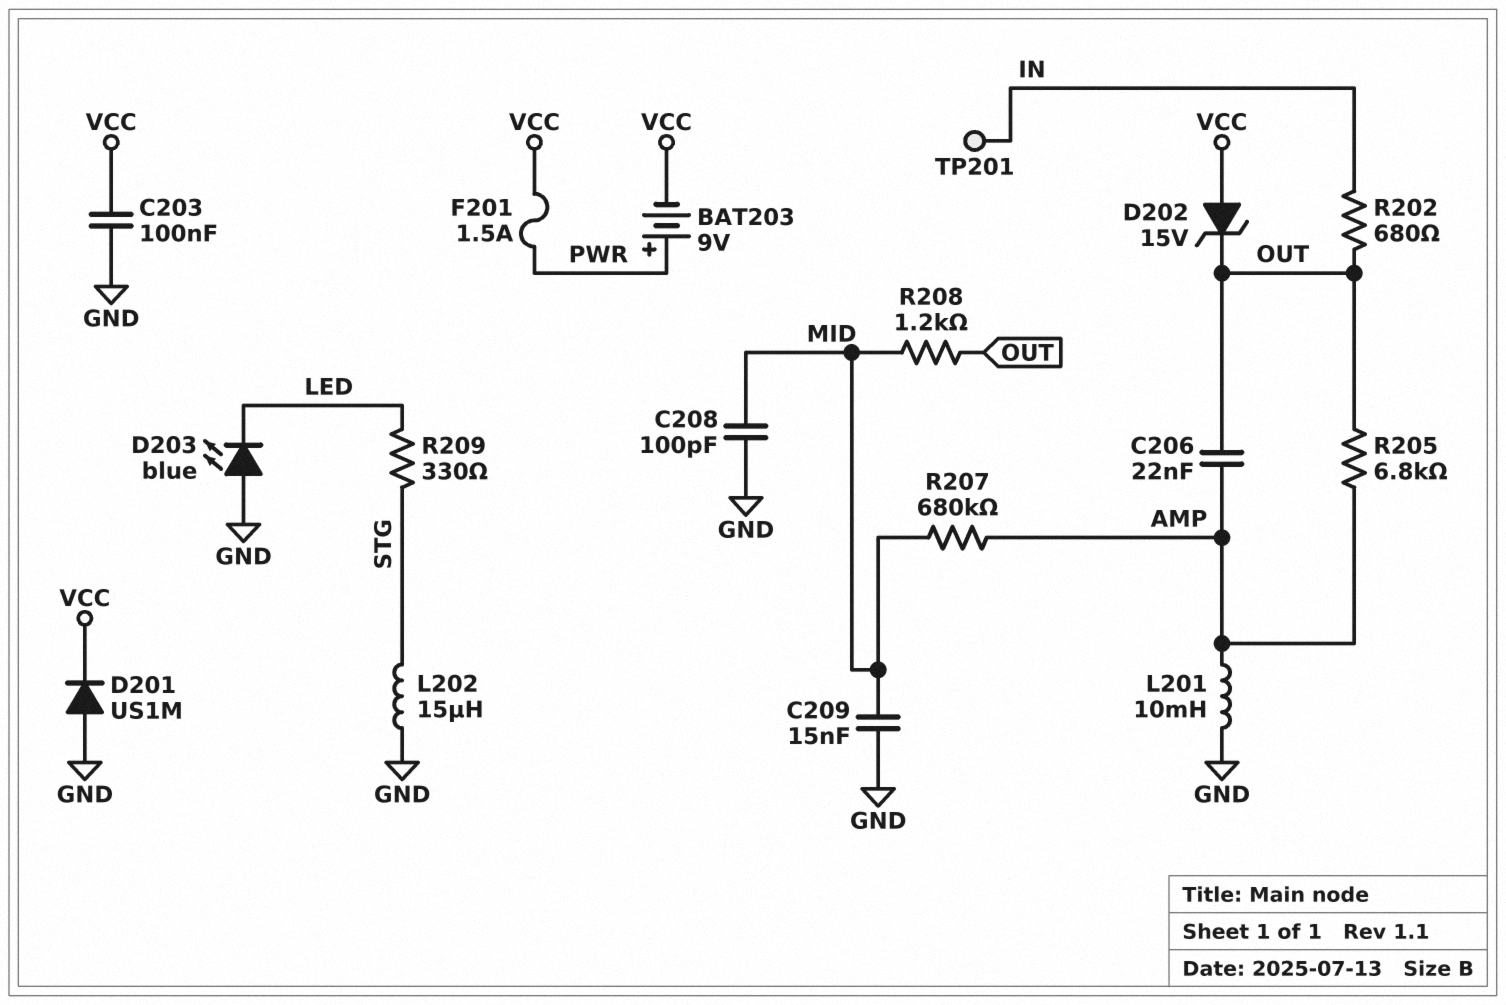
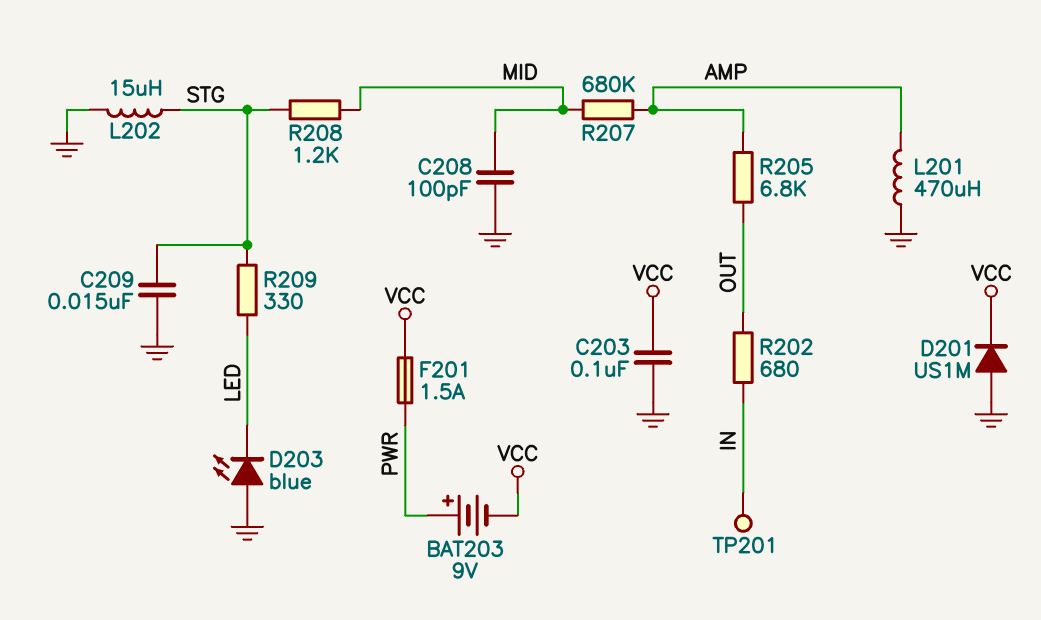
C206: 22nF (AMP, OUT) -> none
C209: 15nF (GND, MID) -> 15nF (GND, STG)
D202: zener 15V (A VCC, K OUT) -> none
L201: 10mH (AMP, GND) -> 470uH (AMP, GND)
R208: 1.2k (MID, OUT) -> 1.2k (MID, STG)

